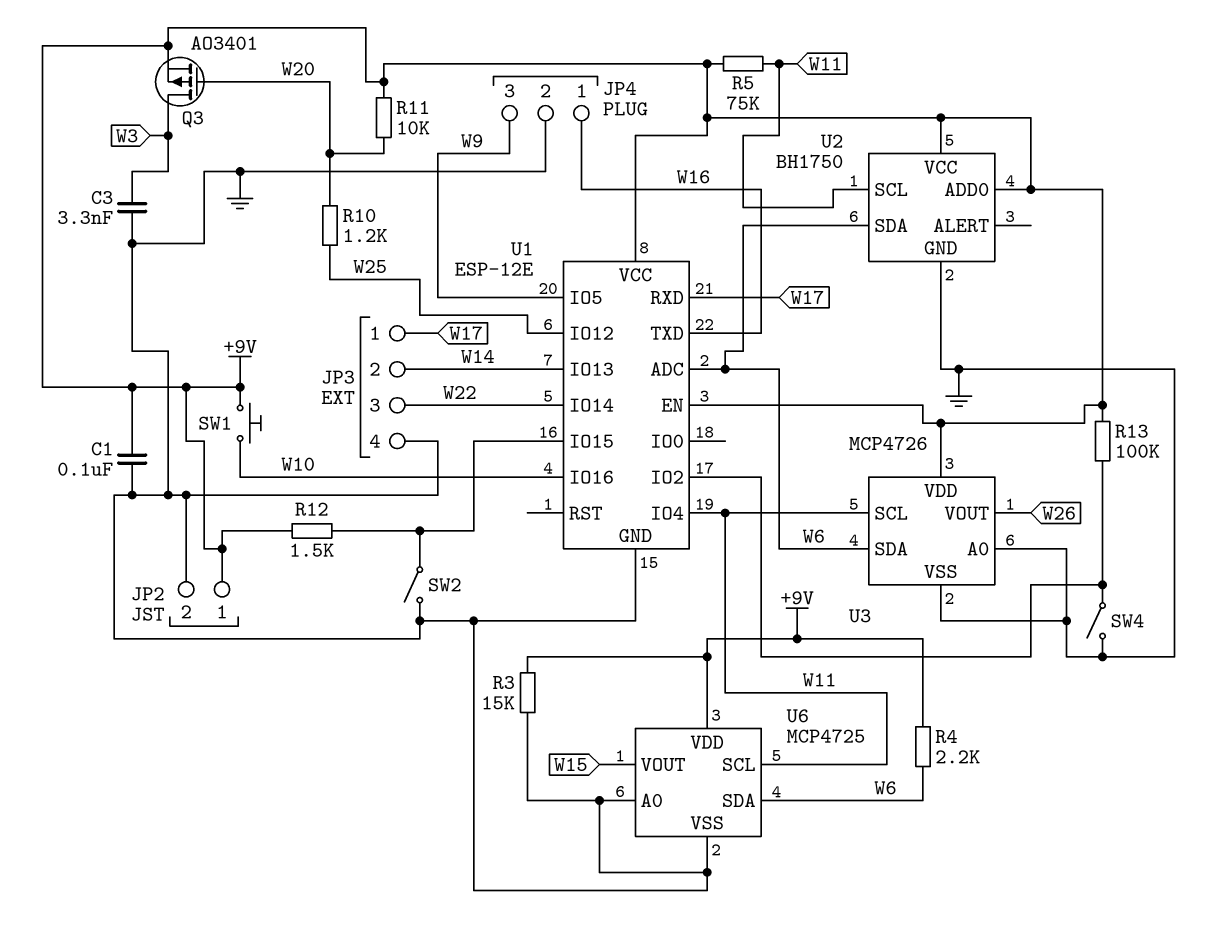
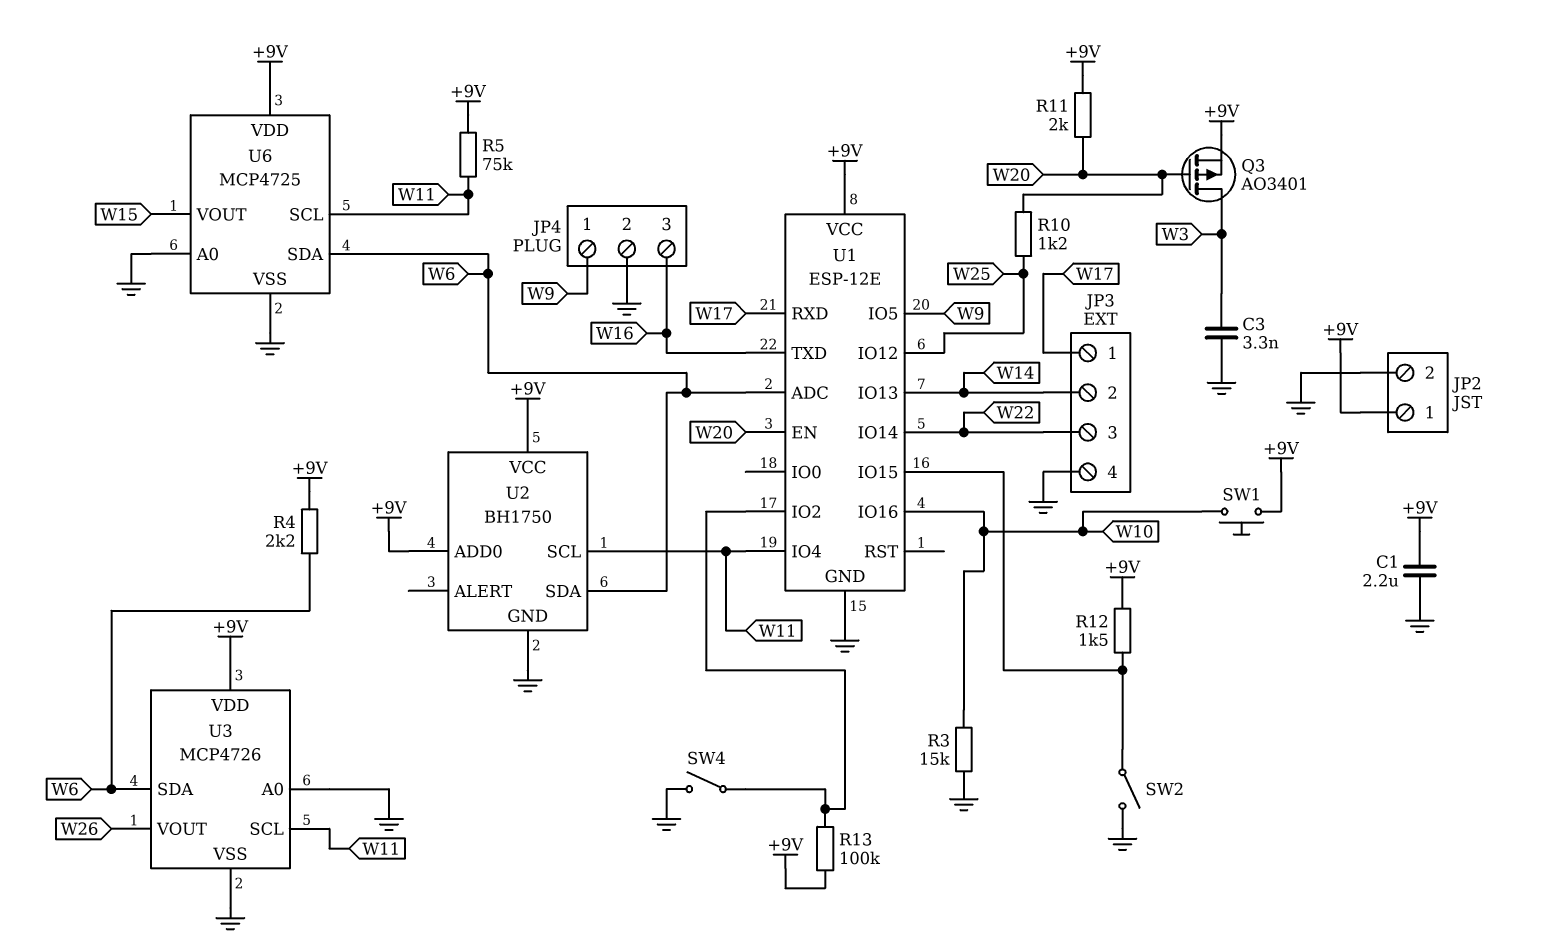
C1: 100nF (+9V, GND) -> 2.2uF (+9V, GND)
JP4 pin 1: W16 -> W9
JP4 pin 3: W9 -> W16
R3: 15k (+9V, GND) -> 15k (GND, W10)
R11: 10k (+9V, W20) -> 2k (+9V, W20)
U1 pin EN: +9V -> W20

